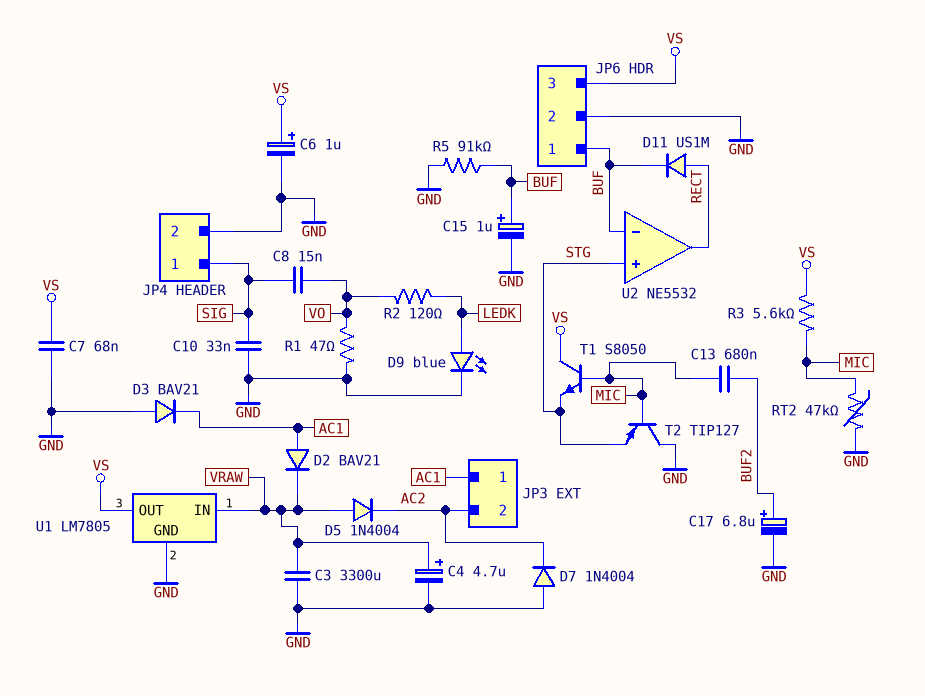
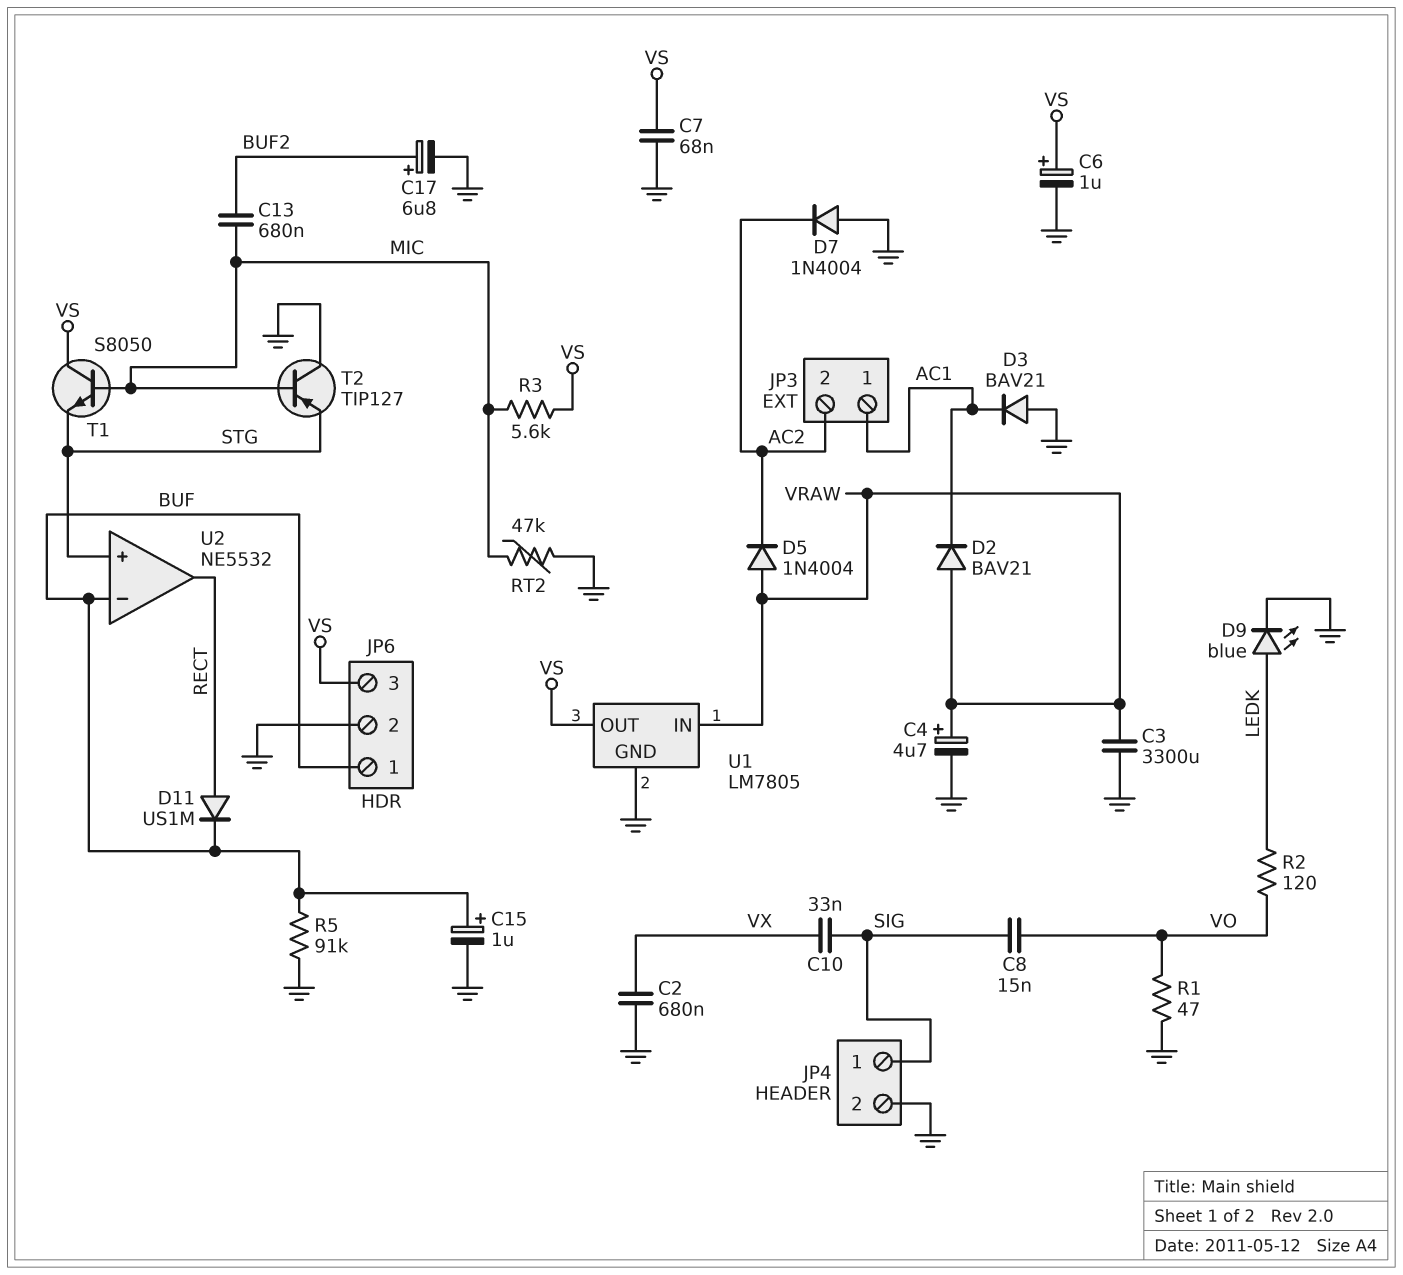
C2: none -> 680nF (GND, VX)
C10: 33nF (GND, SIG) -> 33nF (SIG, VX)
D2: diode BAV21 (A AC1, K VRAW) -> diode BAV21 (A VRAW, K AC1)

